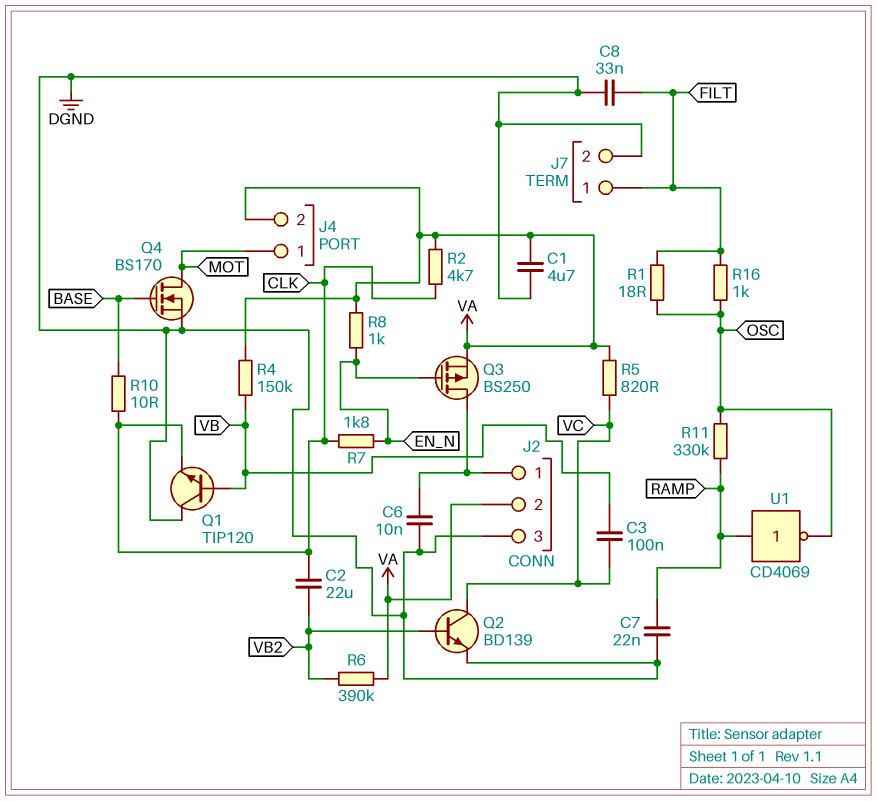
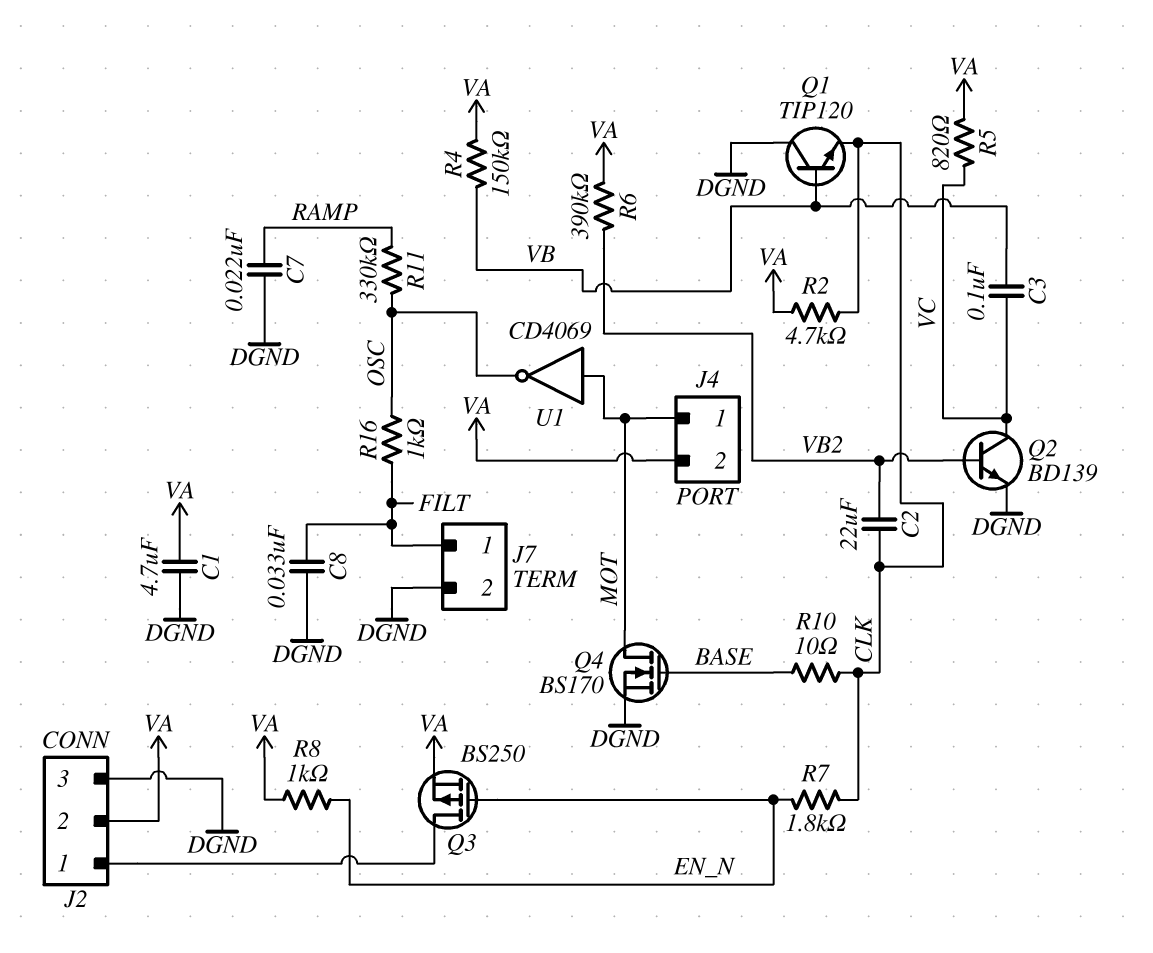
C6: 10nF (DGND, J2/1) -> none
R1: 18 (FILT, OSC) -> none
U1: NOT CD4069 (in RAMP, out OSC) -> NOT CD4069 (in MOT, out OSC)

